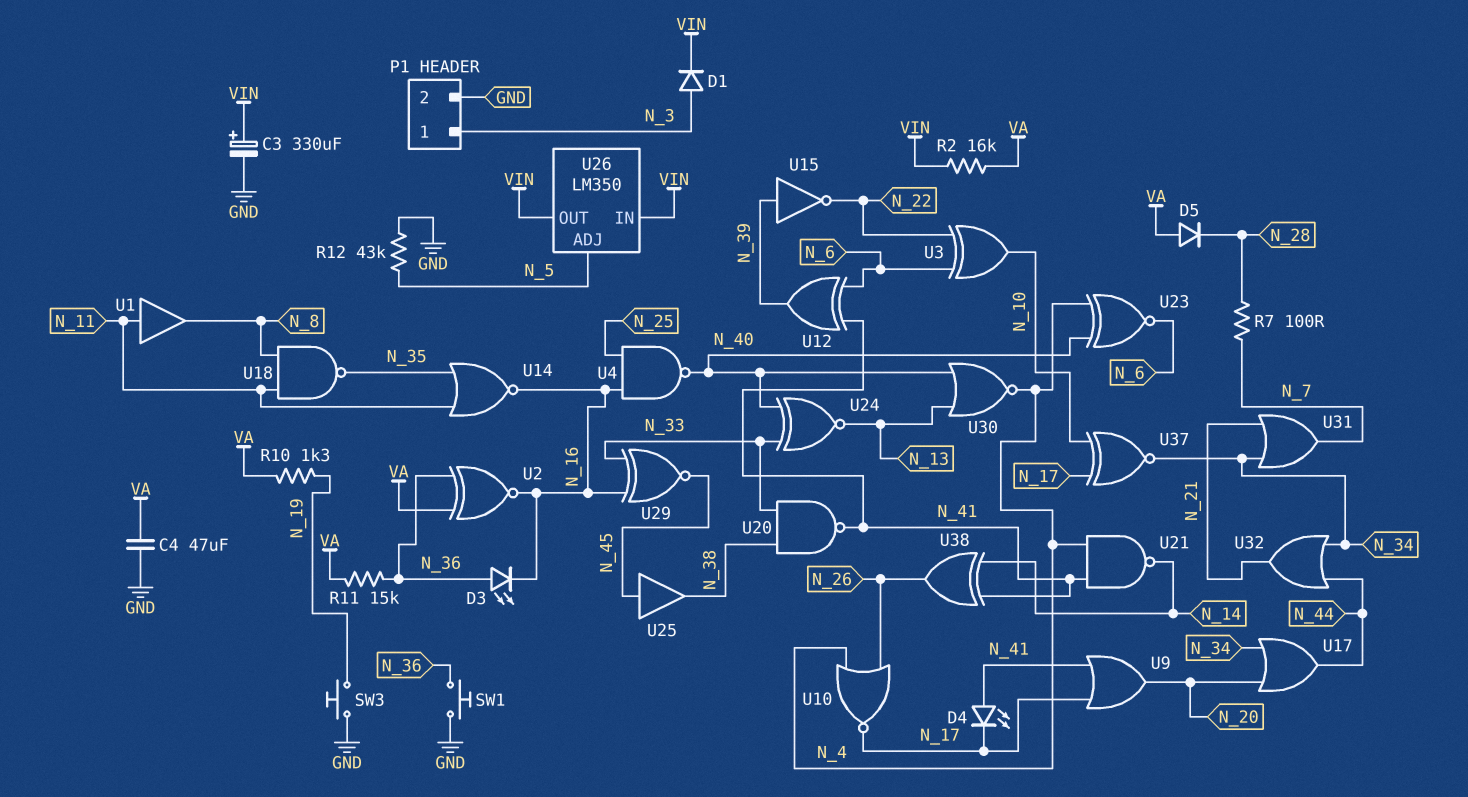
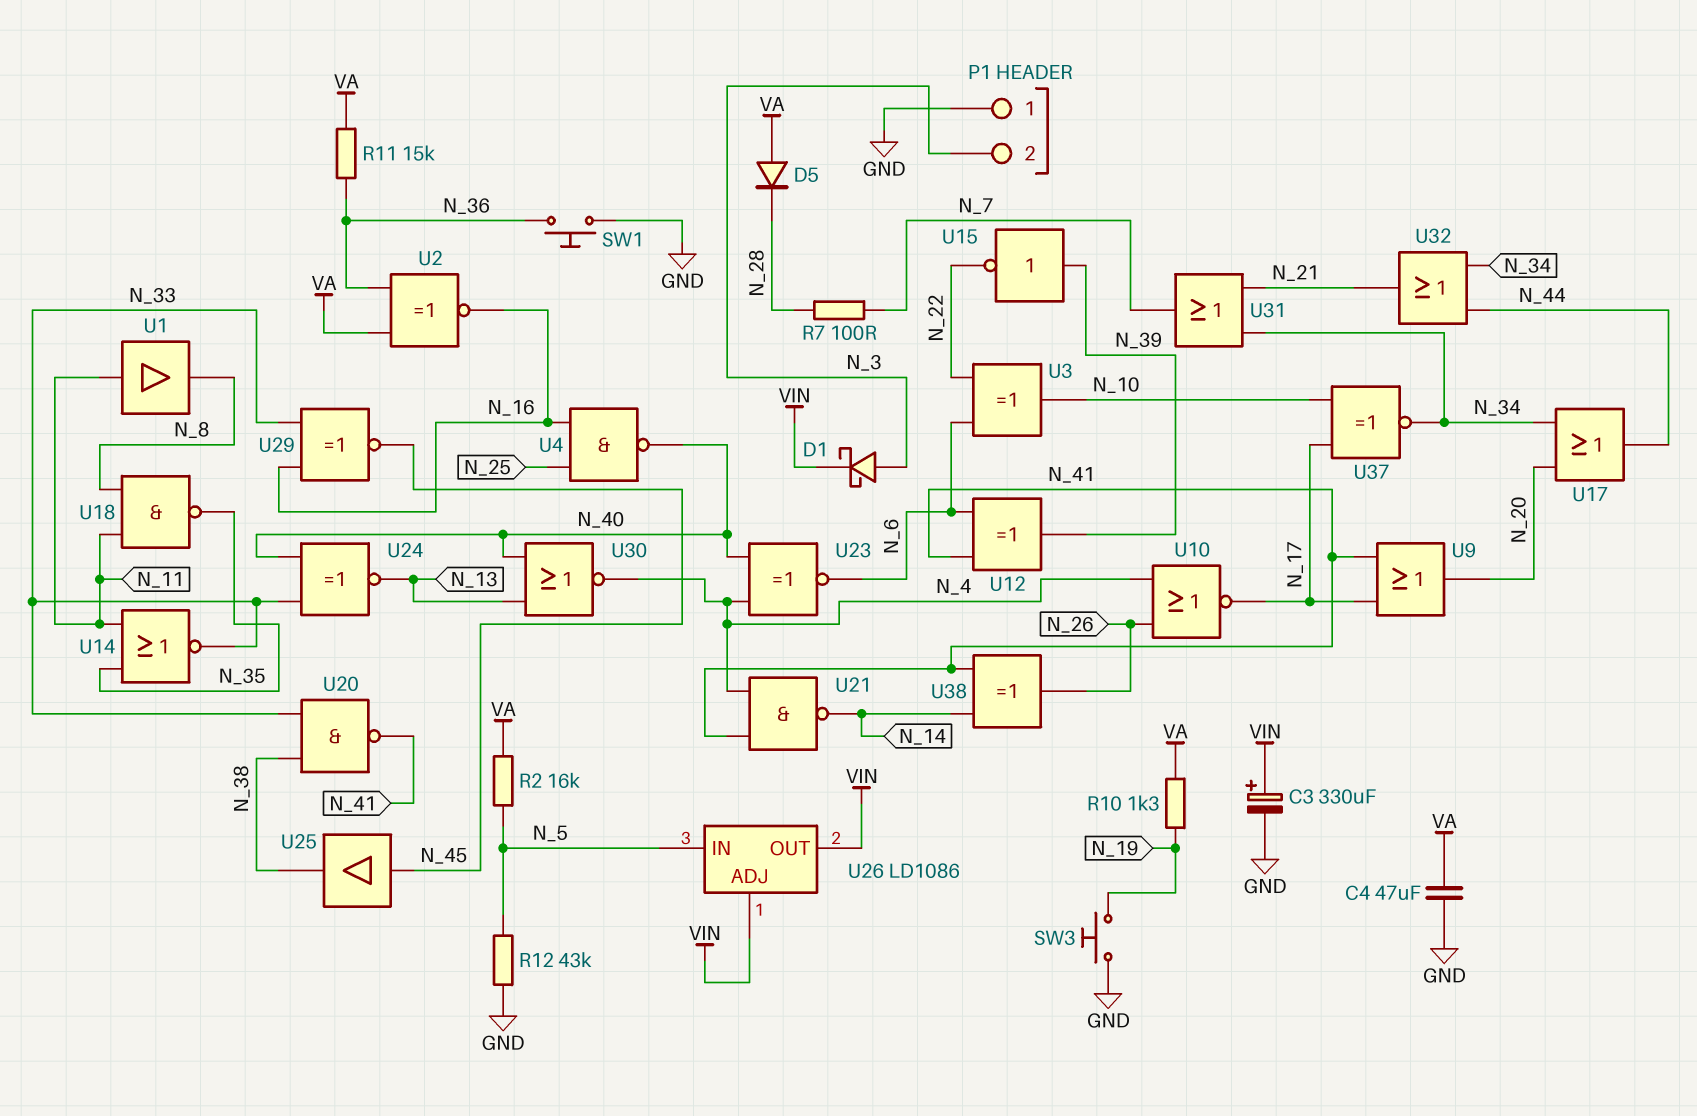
D1: diode (A N_3, K VIN) -> schottky (A N_3, K VIN)
D3: LED (A N_36, K N_16) -> none
D4: LED (A N_41, K N_17) -> none
P1 pin 1: N_3 -> GND
P1 pin 2: GND -> N_3
R2: 16k (VA, VIN) -> 16k (N_5, VA)
U14: NOR (in N_11, in N_35, out N_16) -> NOR (in N_11, in N_35, out N_33)
U26: LM350 -> LD1086
U26 pin ADJ: N_5 -> VIN
U26 pin IN: VIN -> N_5

